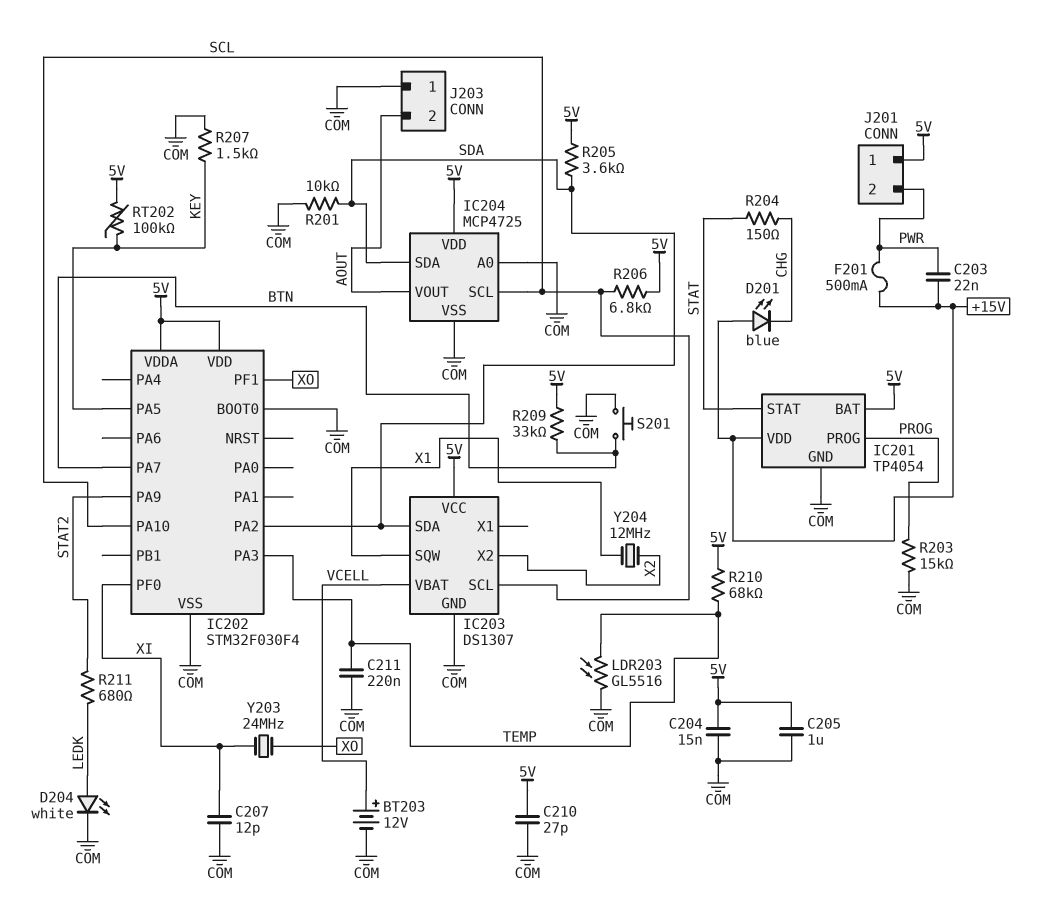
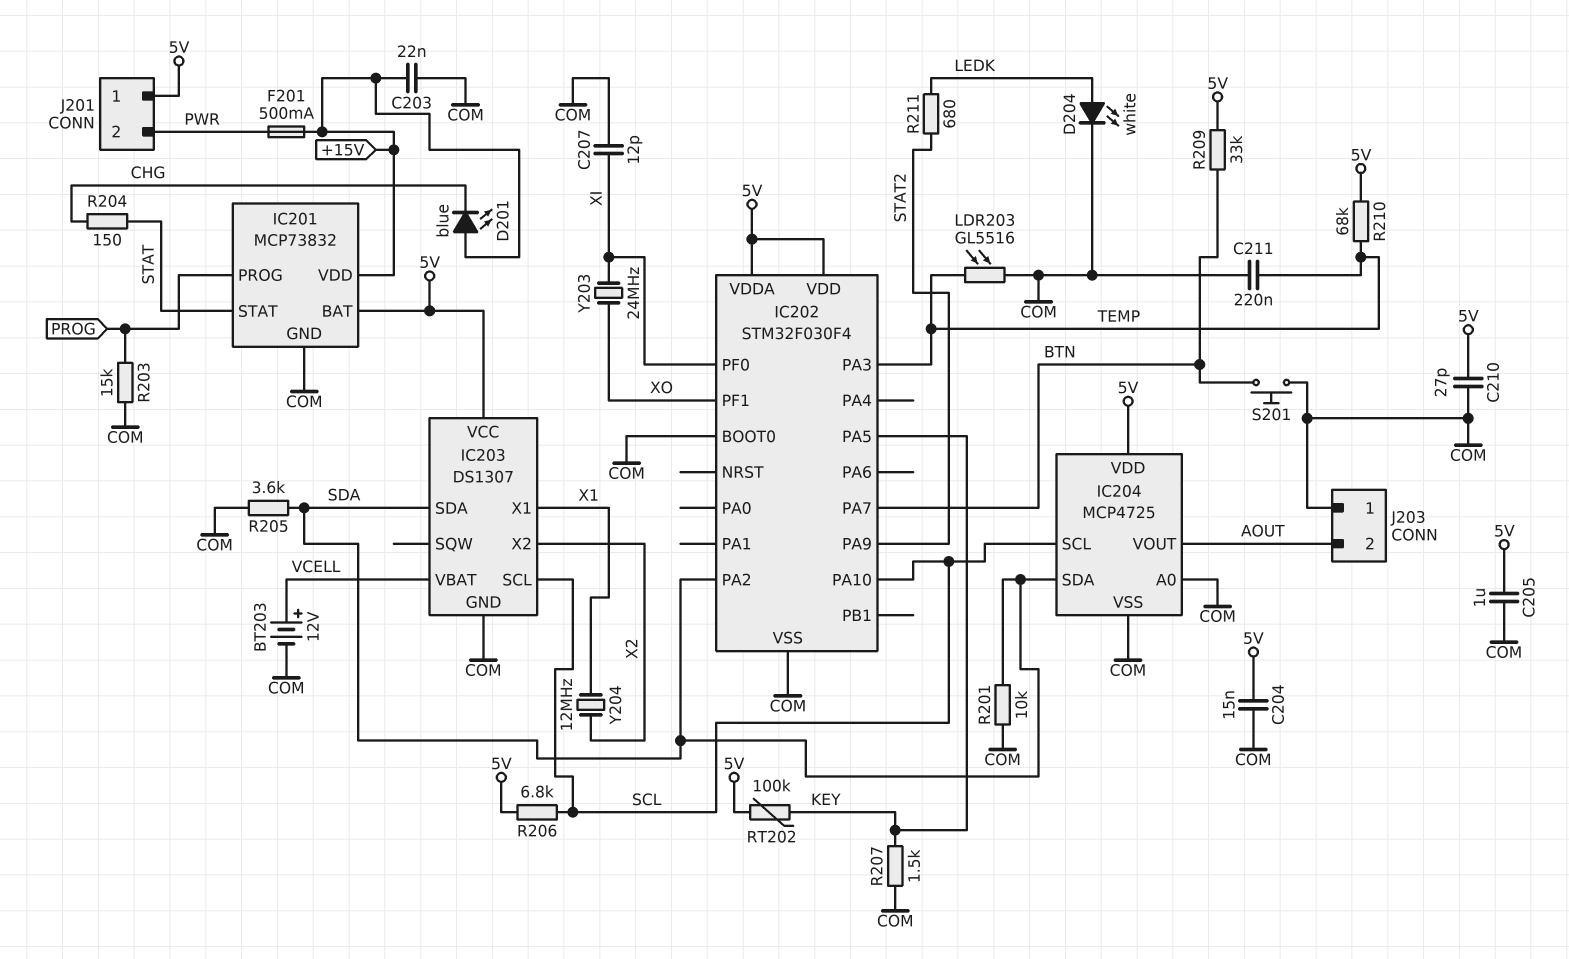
C203: 22nF (+15V, PWR) -> 22nF (+15V, COM)
IC201: TP4054 -> MCP73832
IC203 pin SQW: X1 -> none
IC203 pin X1: none -> X1
R205: 3.6k (5V, SDA) -> 3.6k (COM, SDA)

